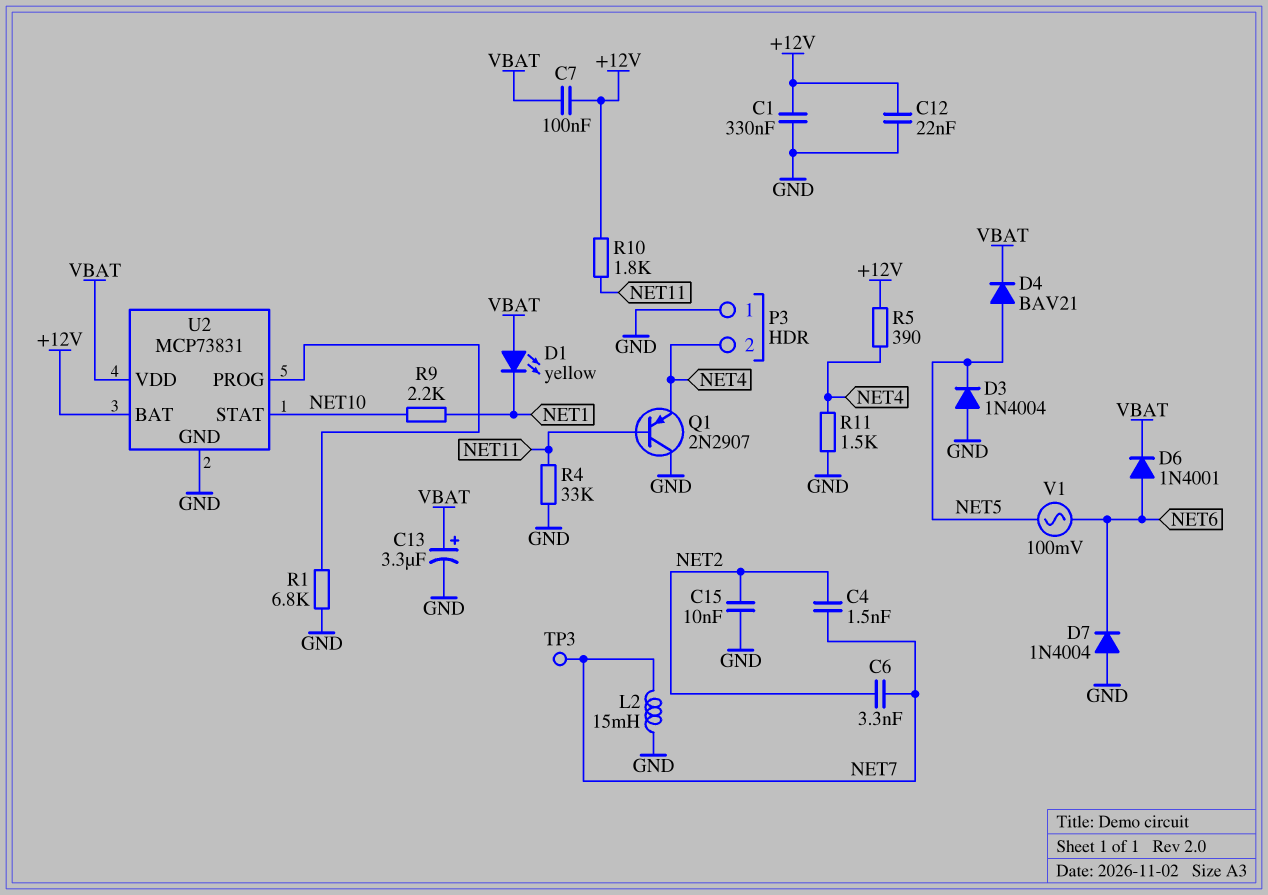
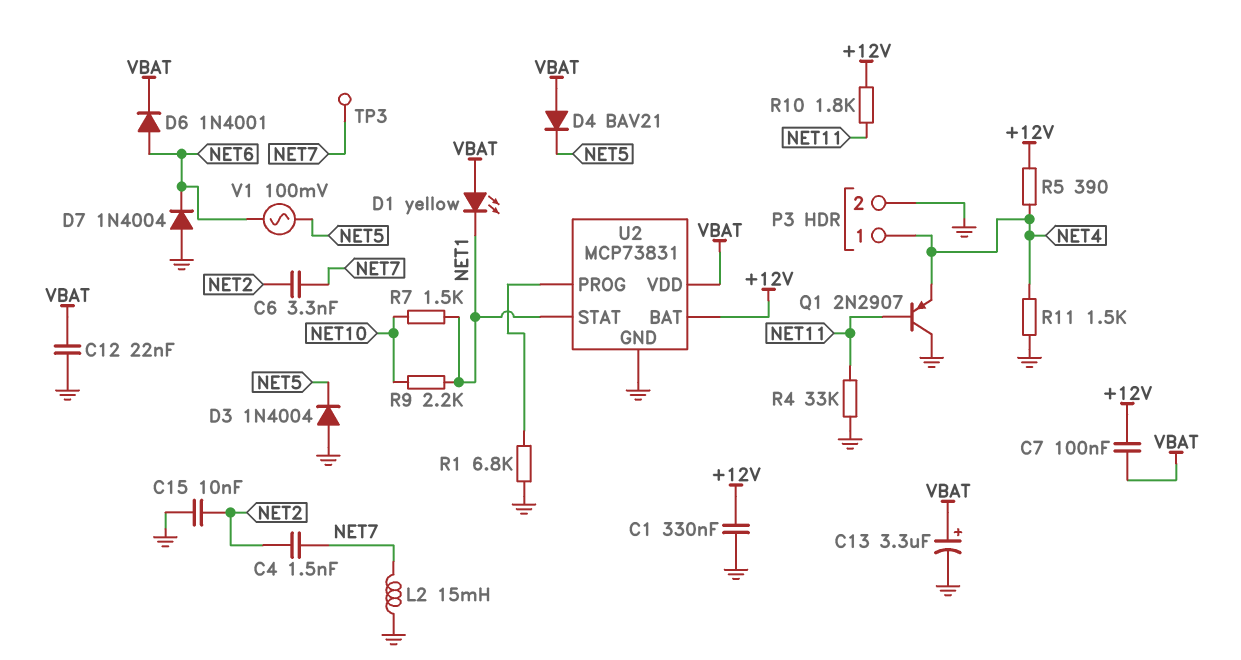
C12: 22nF (+12V, GND) -> 22nF (GND, VBAT)
D4: diode BAV21 (A NET5, K VBAT) -> diode BAV21 (A VBAT, K NET5)
P3 pin 1: GND -> NET4
P3 pin 2: NET4 -> GND
R7: none -> 1.5k (NET1, NET10)
U2 pin STAT: NET10 -> NET1

